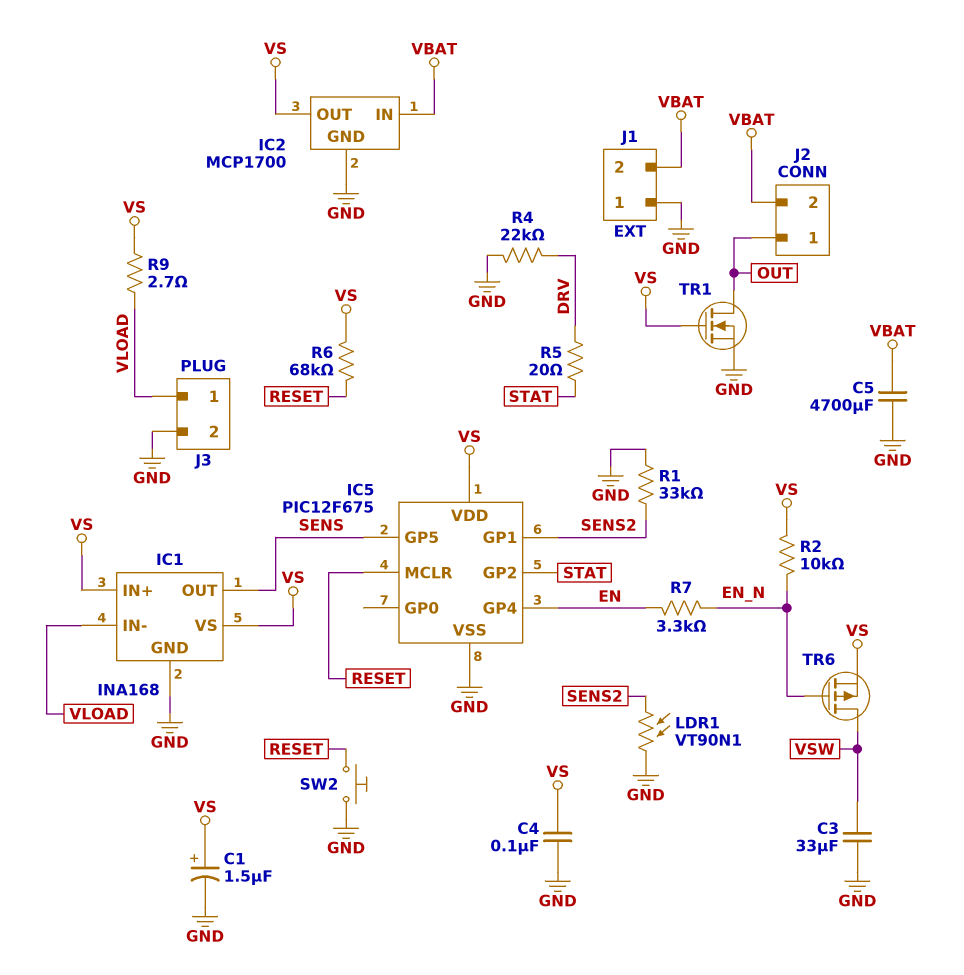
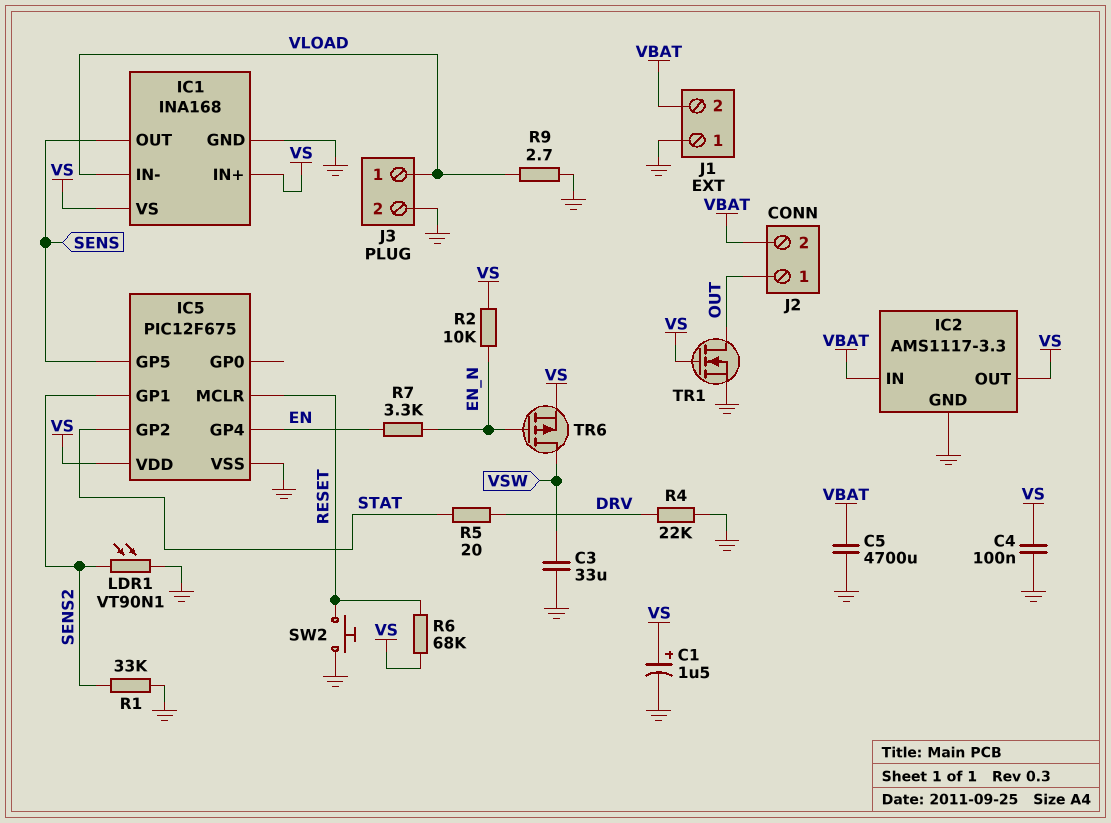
IC2: MCP1700 -> AMS1117-3.3
R9: 2.7 (VLOAD, VS) -> 2.7 (GND, VLOAD)

